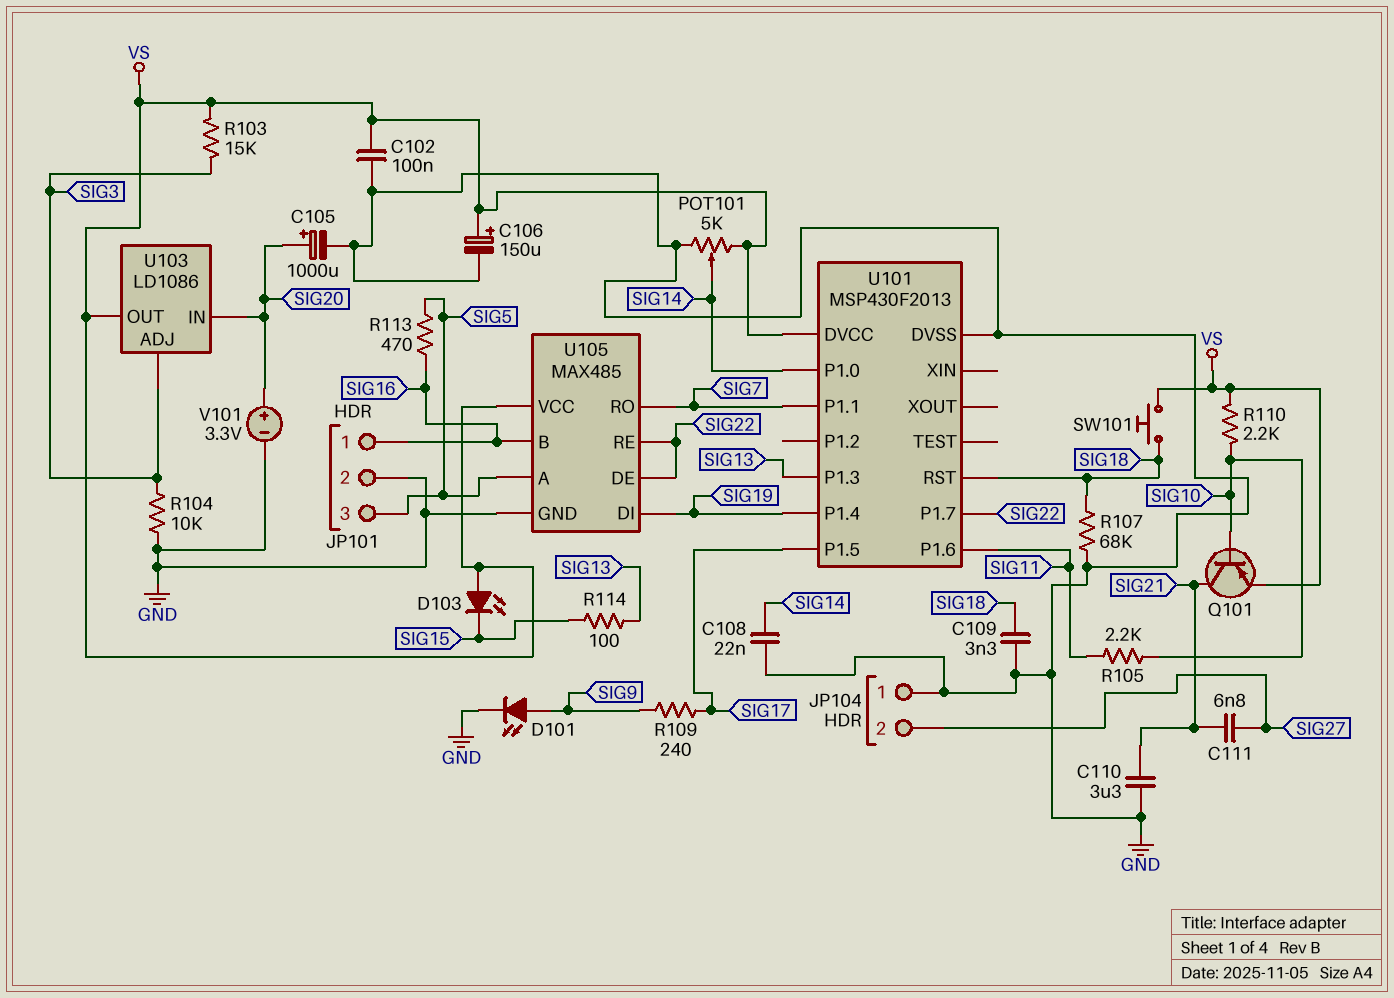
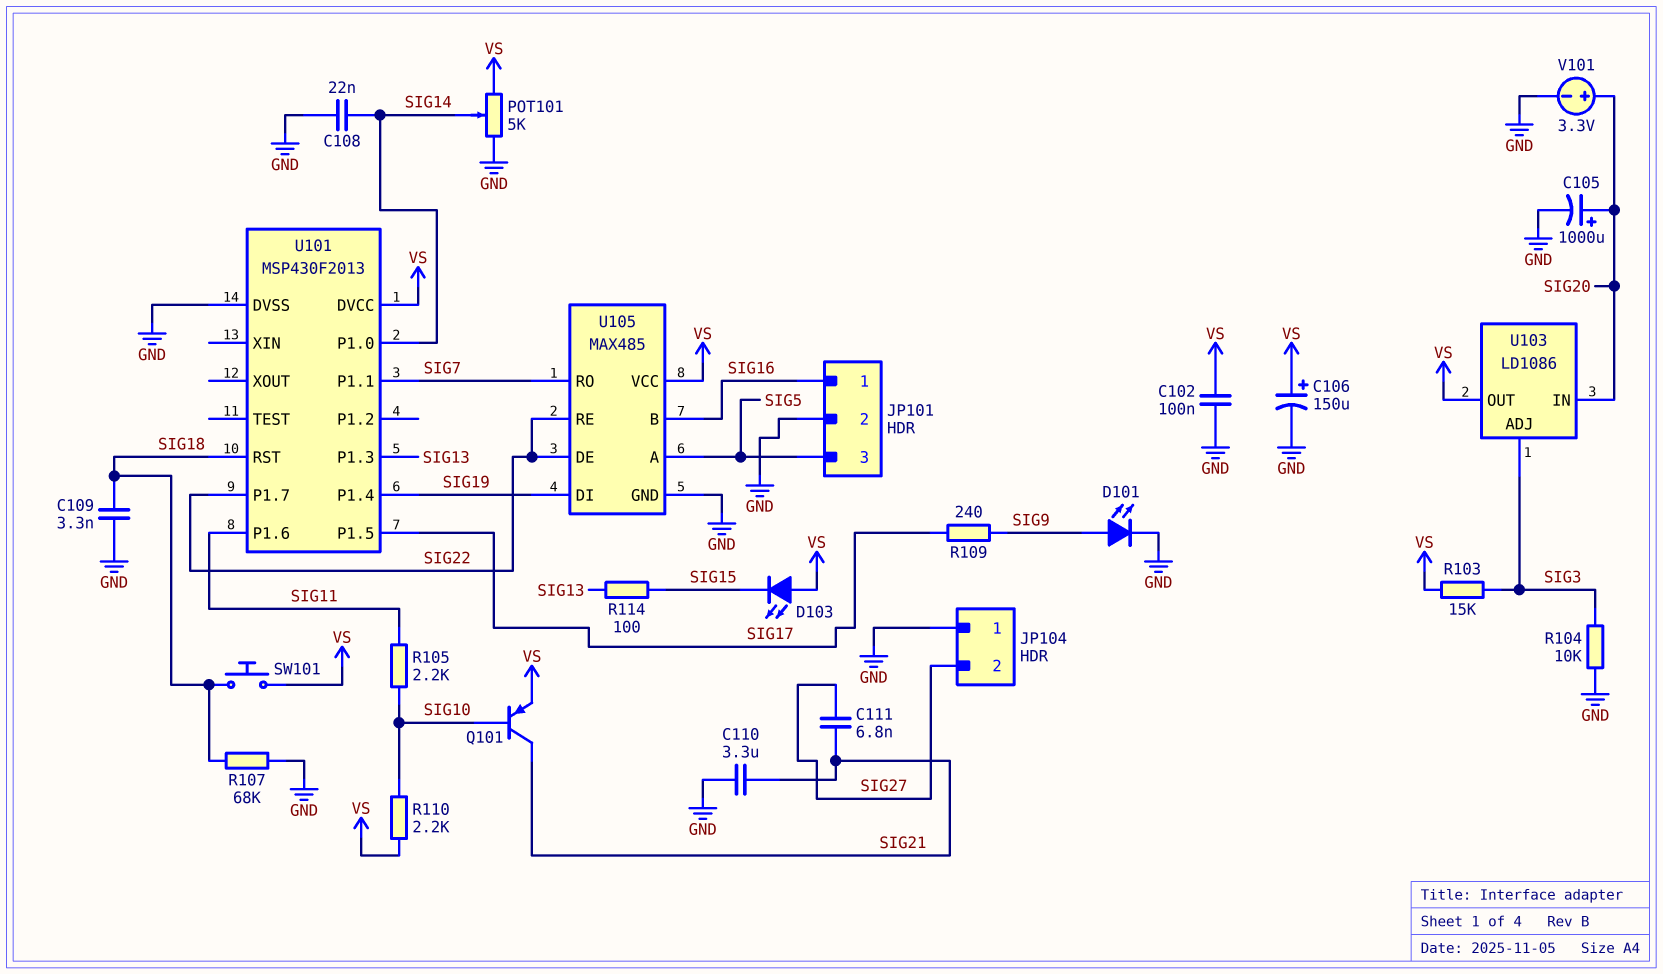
R113: 470 (SIG5, SIG16) -> none

